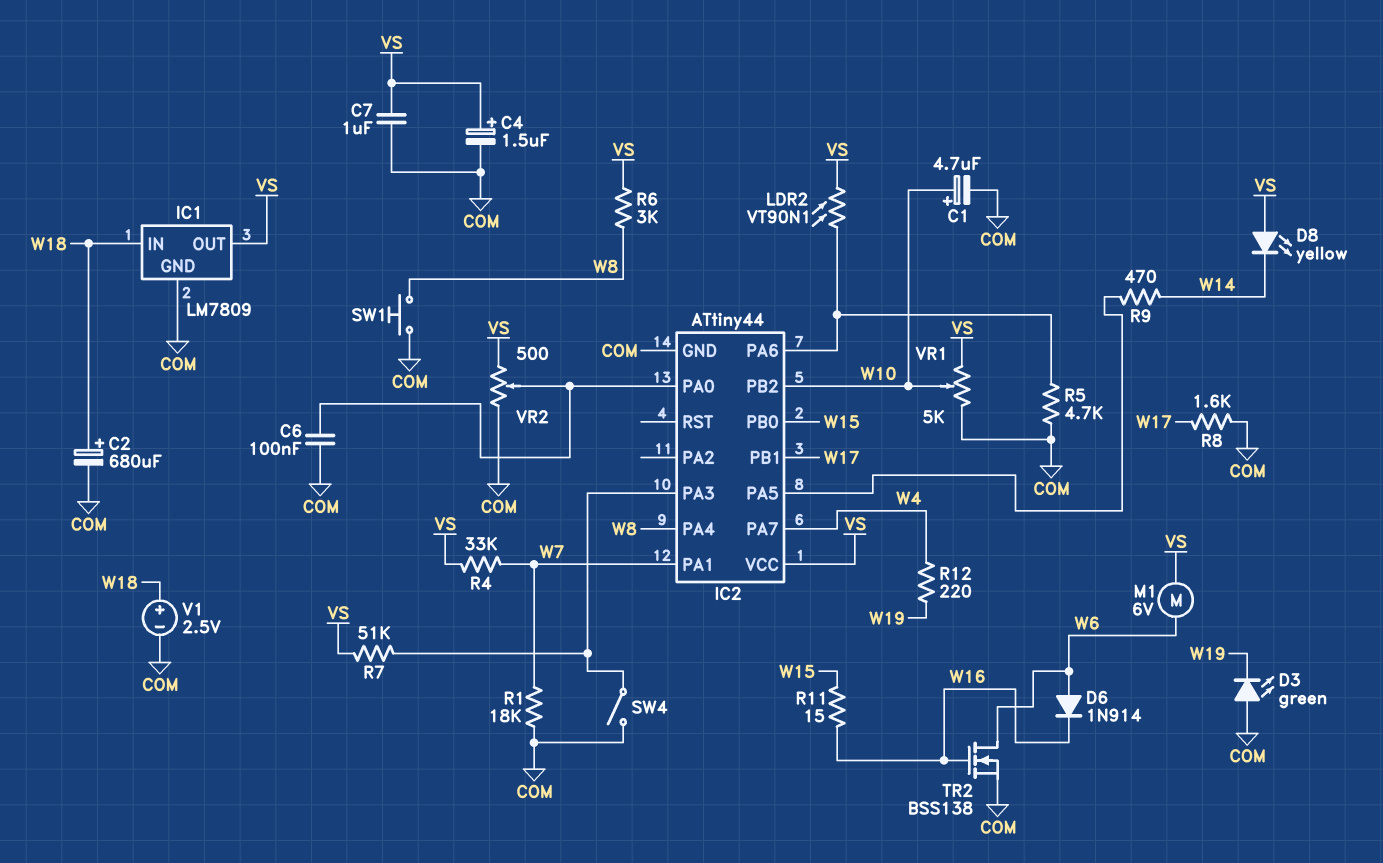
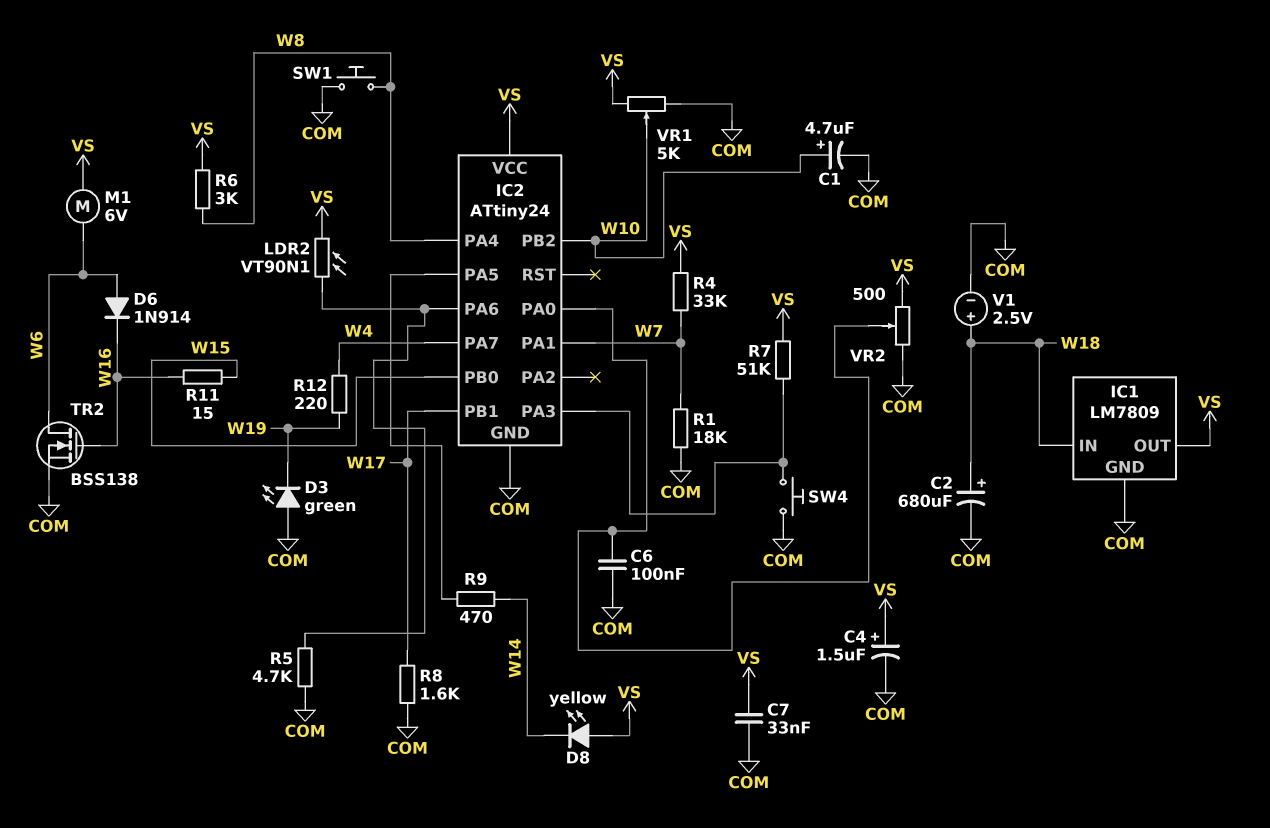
C7: 1uF (COM, VS) -> 33nF (COM, VS)
IC2: ATtiny44 -> ATtiny24
SW4: switch (COM, IC2/PA3) -> button (COM, IC2/PA3)

